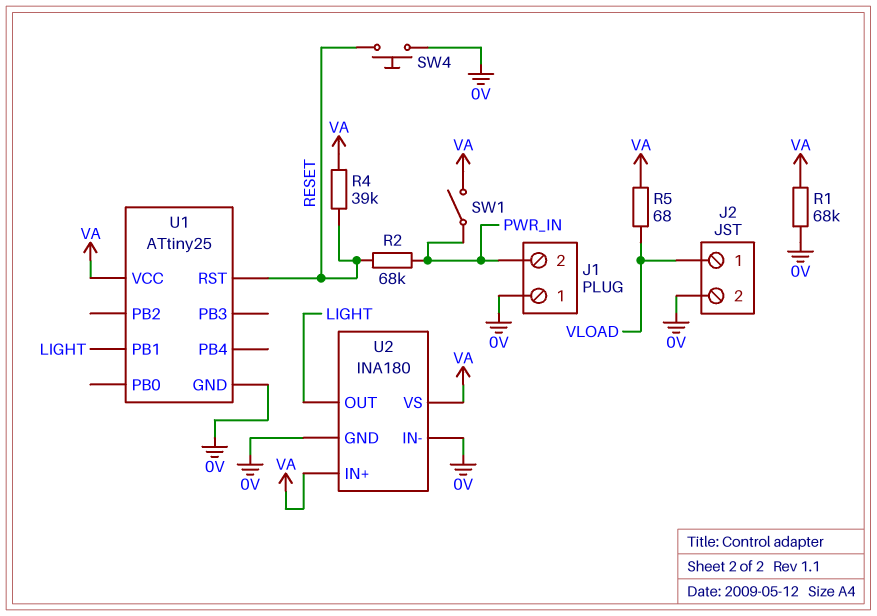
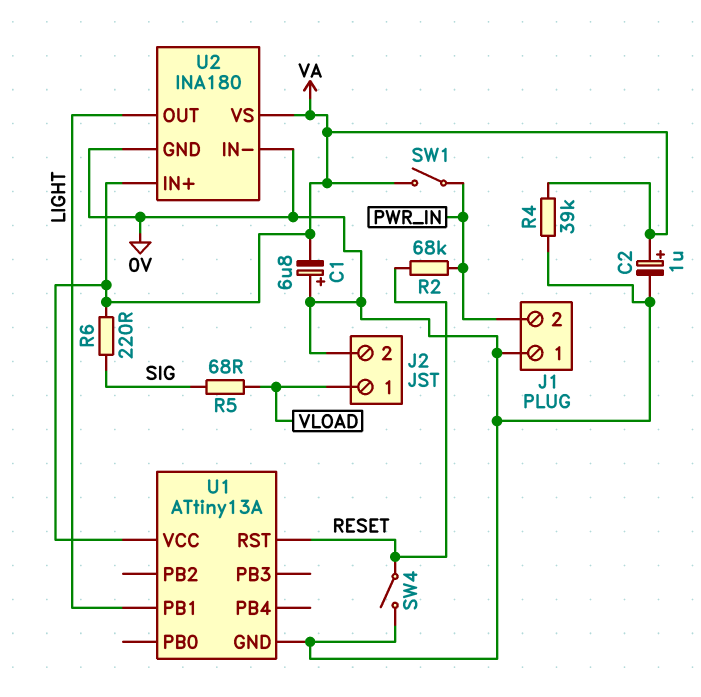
C1: none -> 6.8uF (plus 0V, minus VA)
C2: none -> 1uF (plus VA, minus 0V)
R1: 68k (0V, VA) -> none
R4: 39k (RESET, VA) -> 39k (0V, VA)
R5: 68 (VA, VLOAD) -> 68 (SIG, VLOAD)
R6: none -> 220 (SIG, VA)
SW4: button (0V, RESET) -> switch (0V, RESET)
U1: ATtiny25 -> ATtiny13A

